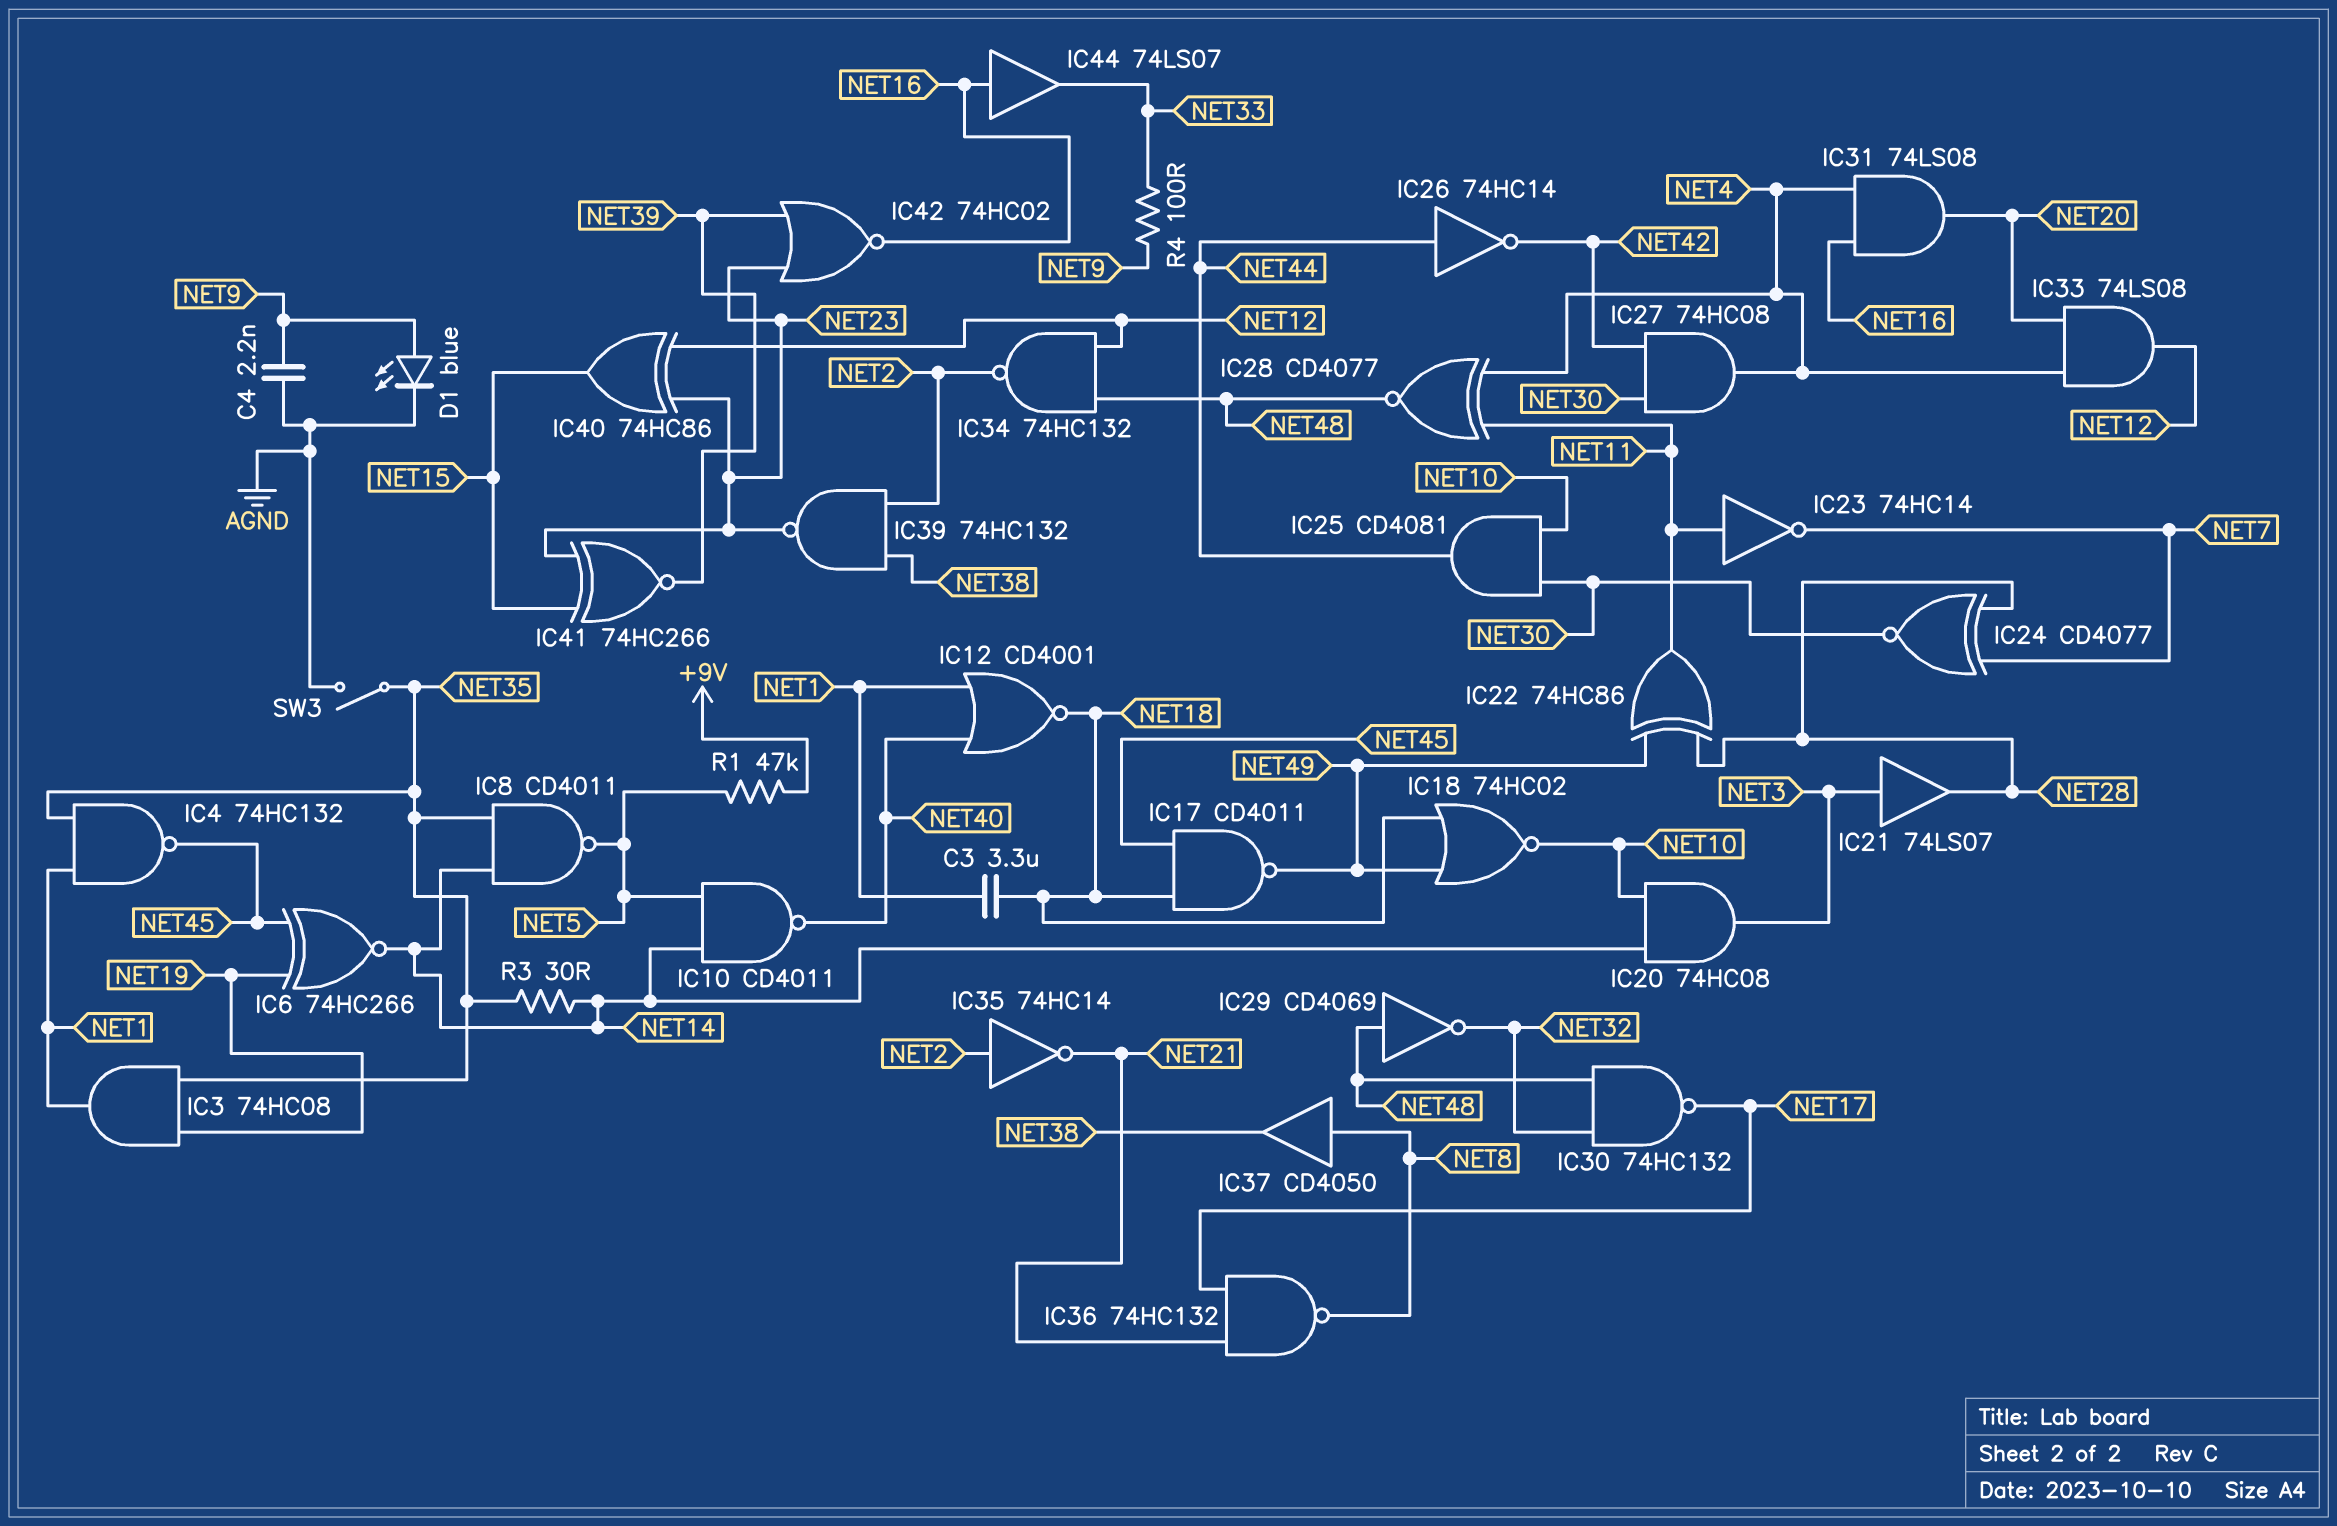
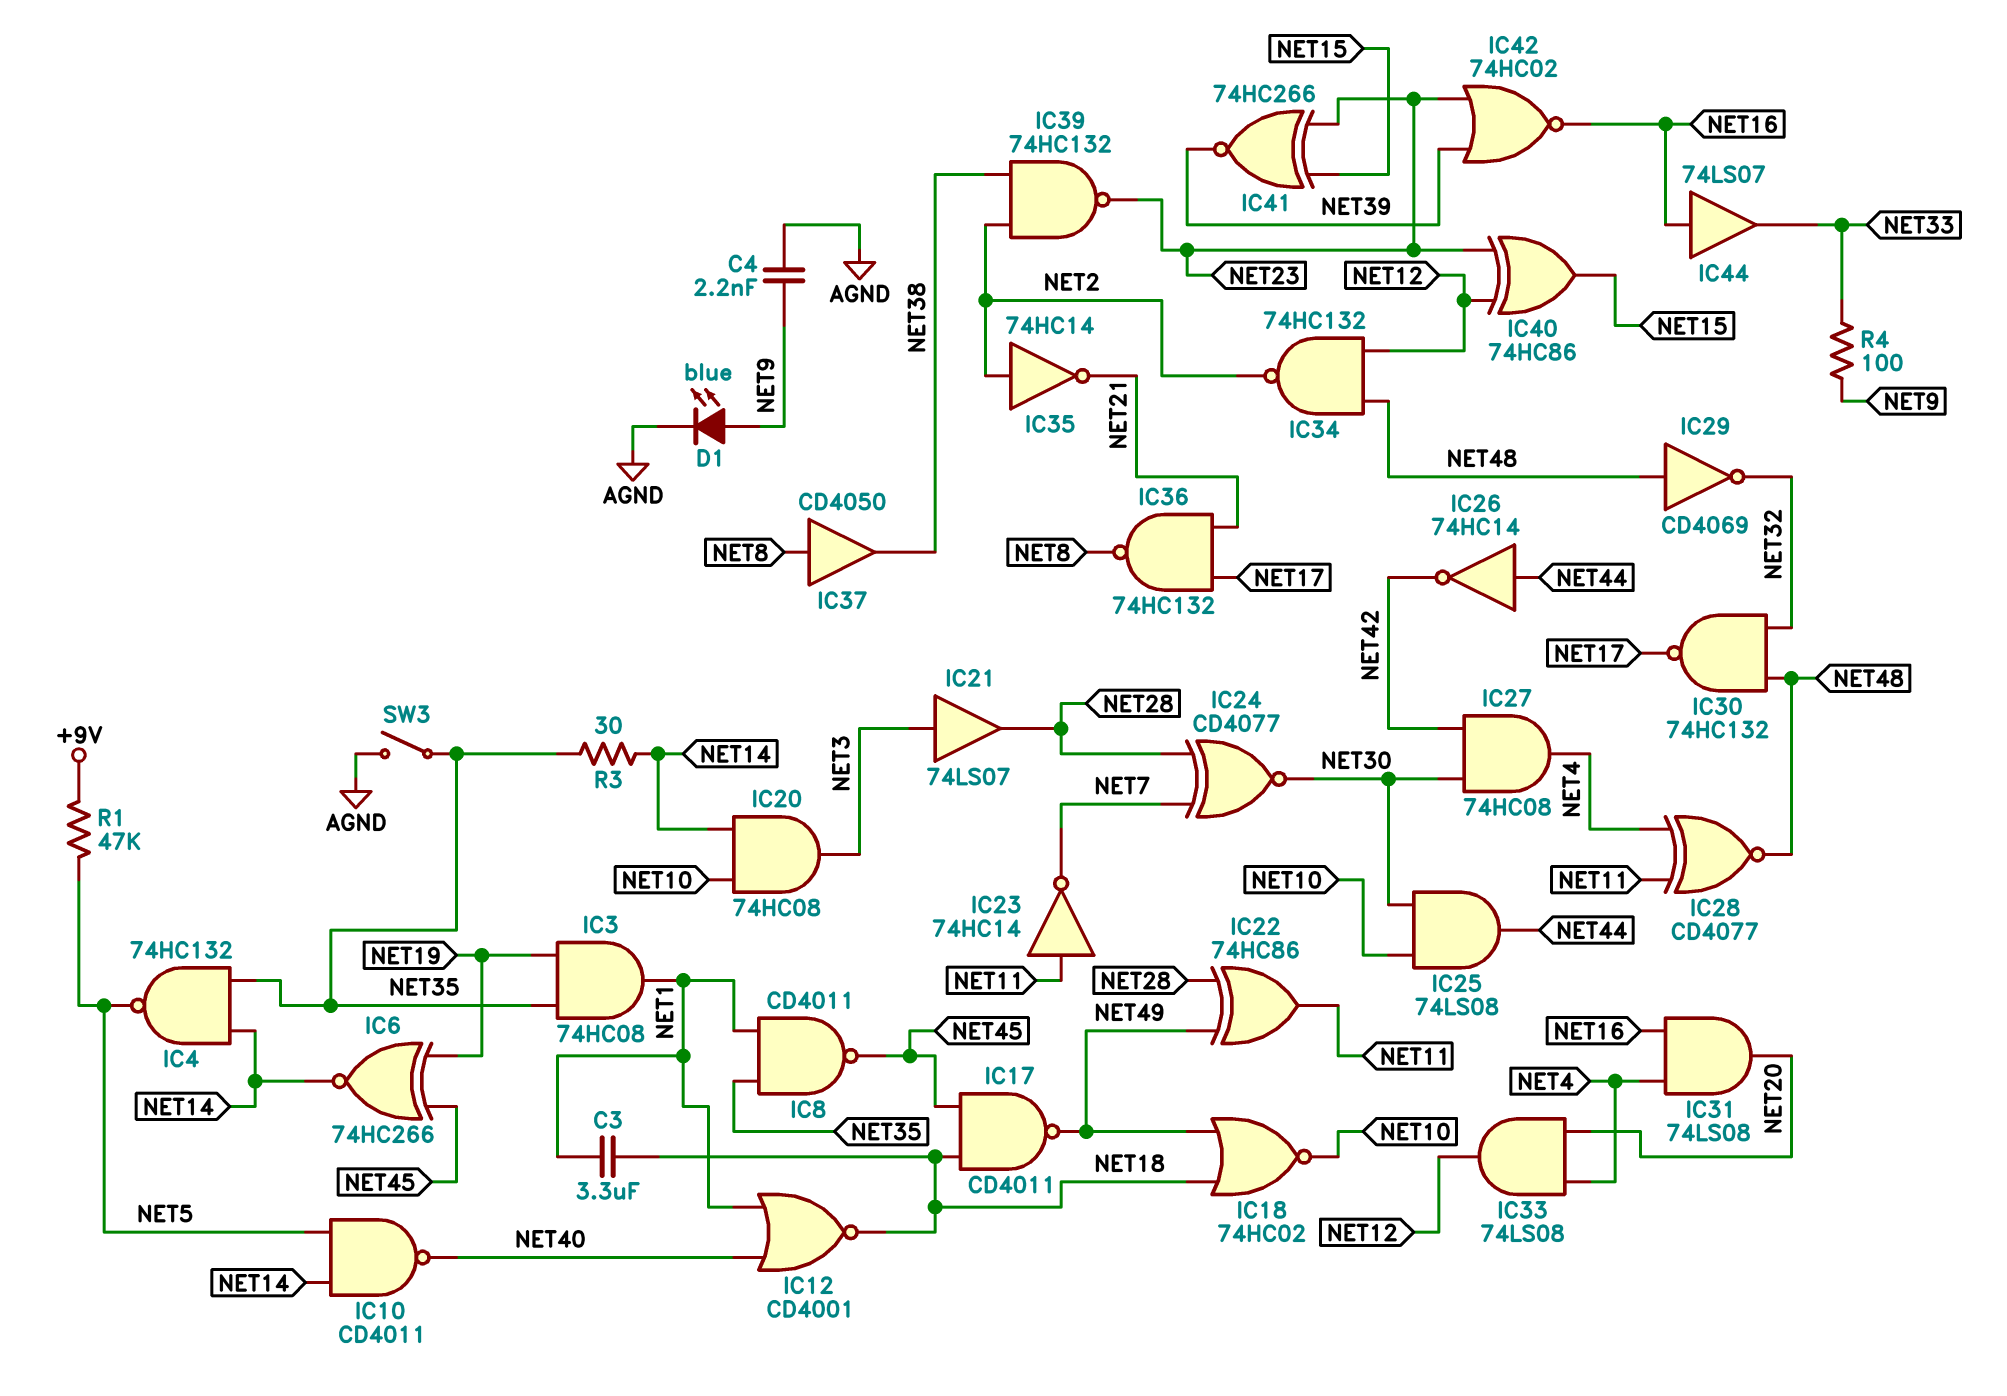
IC4: NAND 74HC132 (in NET1, in NET35, out NET45) -> NAND 74HC132 (in NET14, in NET35, out NET5)
IC8: NAND CD4011 (in NET14, in NET35, out NET5) -> NAND CD4011 (in NET1, in NET35, out NET45)
IC25: AND CD4081 (in NET10, in NET30, out NET44) -> AND 74LS08 (in NET10, in NET30, out NET44)

